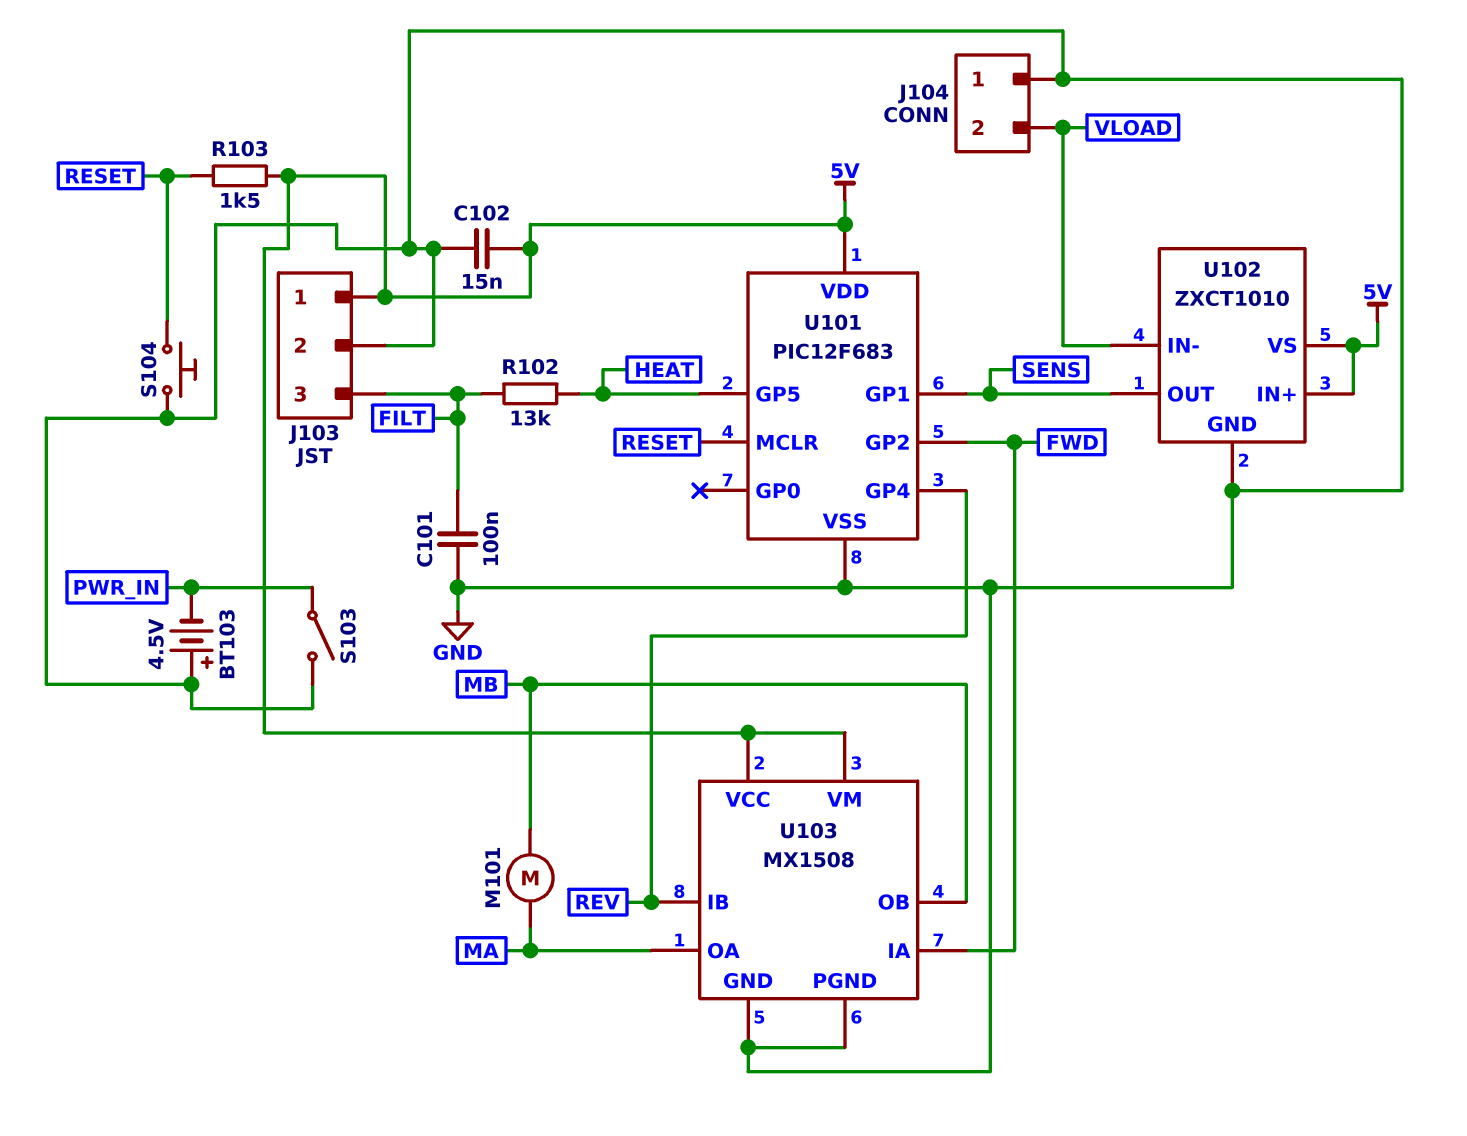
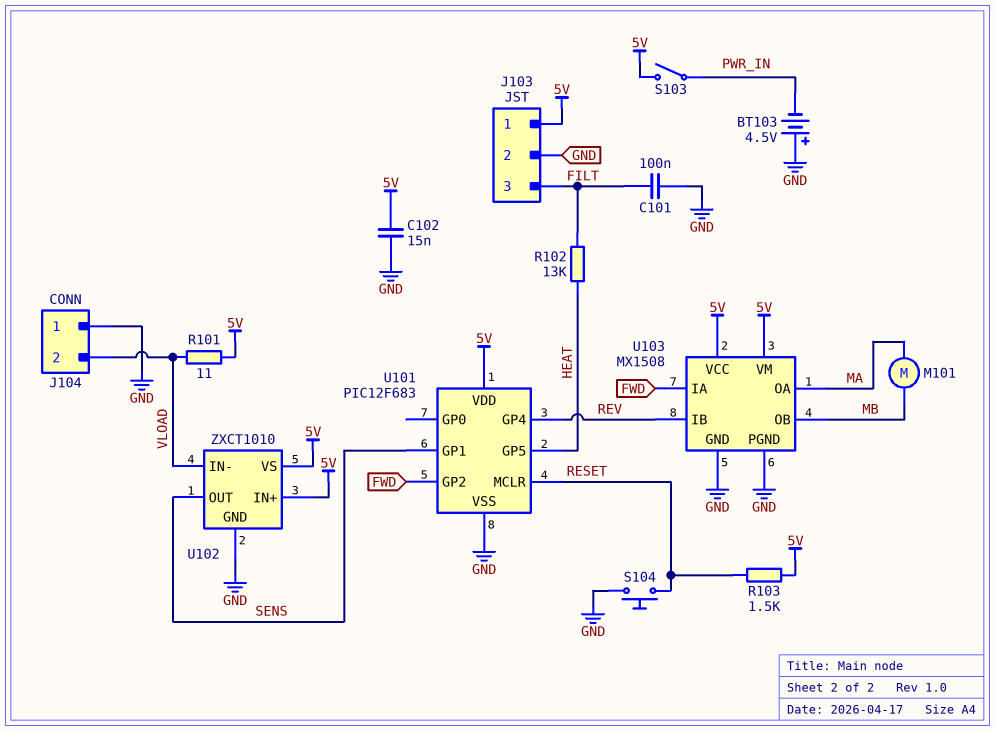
R101: none -> 11 (5V, VLOAD)
S103: switch (GND, PWR_IN) -> switch (5V, PWR_IN)

